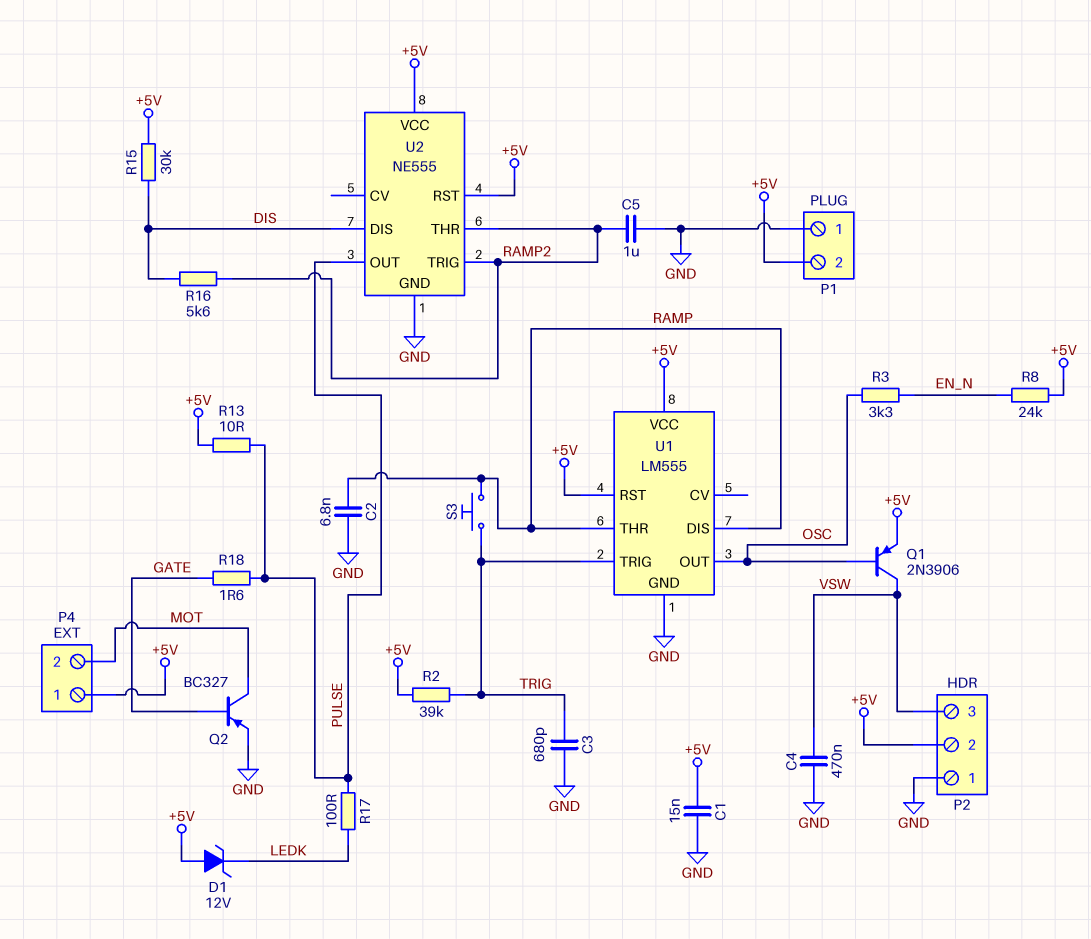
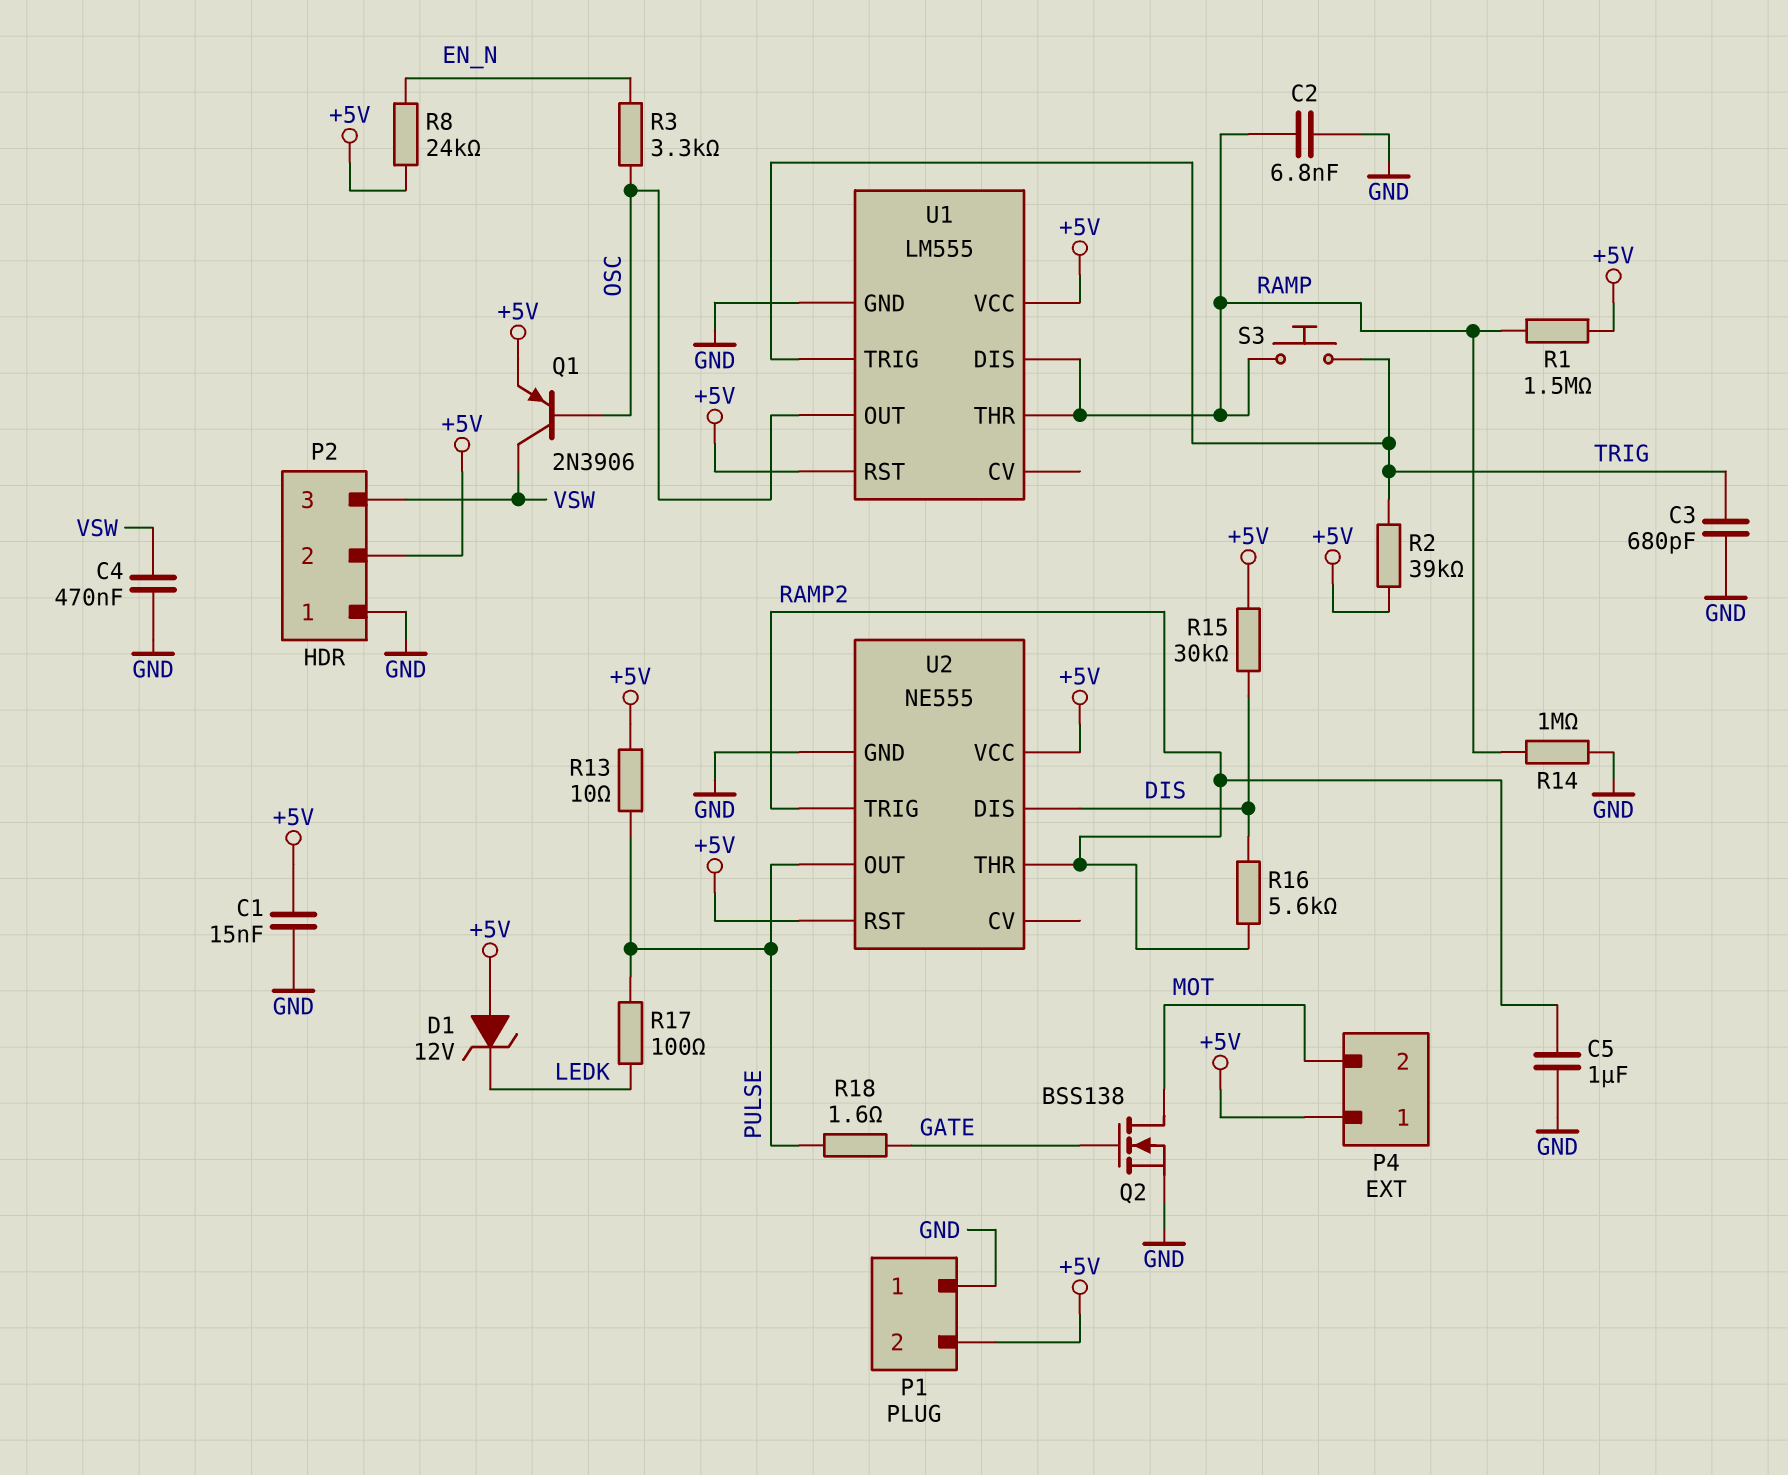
Q2: PNP BC327 (B GATE, C MOT, E GND) -> NMOS BSS138 (G GATE, D MOT, S GND)
R1: none -> 1.5M (+5V, RAMP)
R14: none -> 1M (GND, RAMP)

